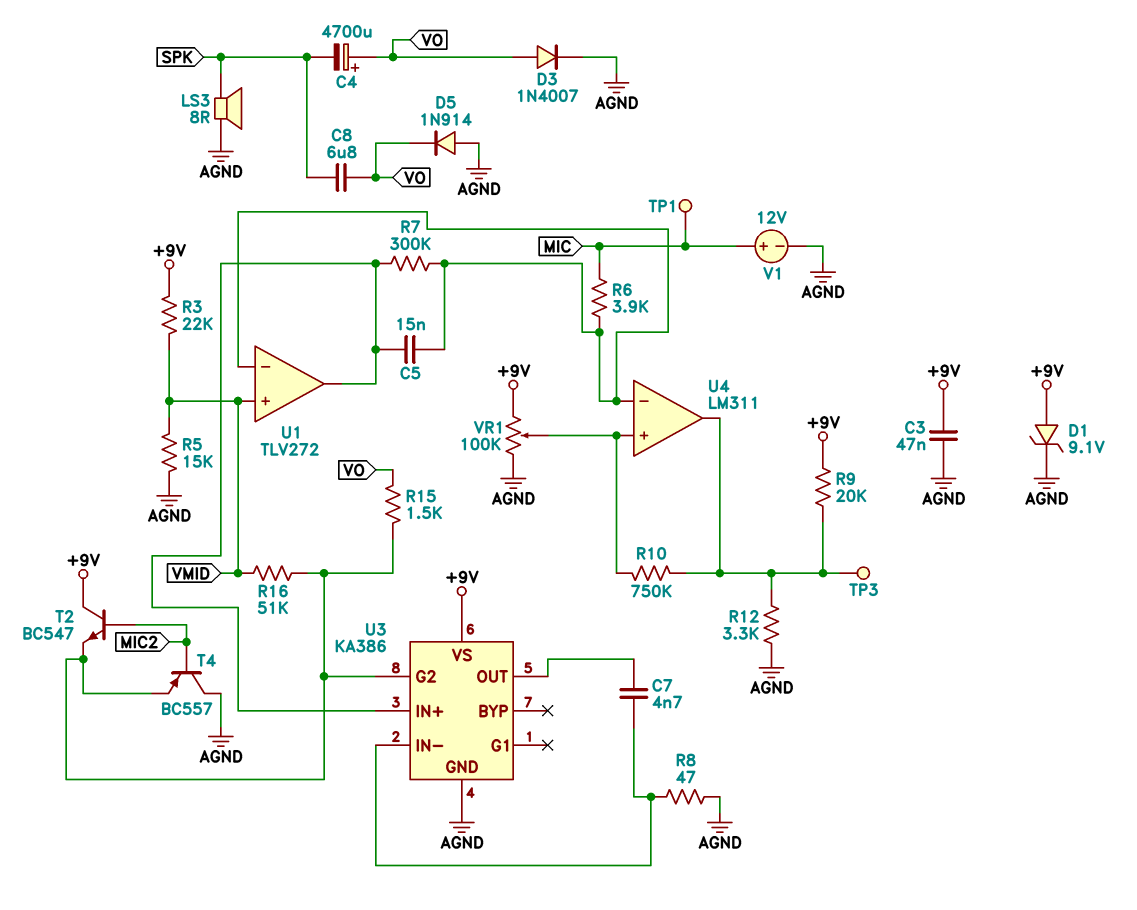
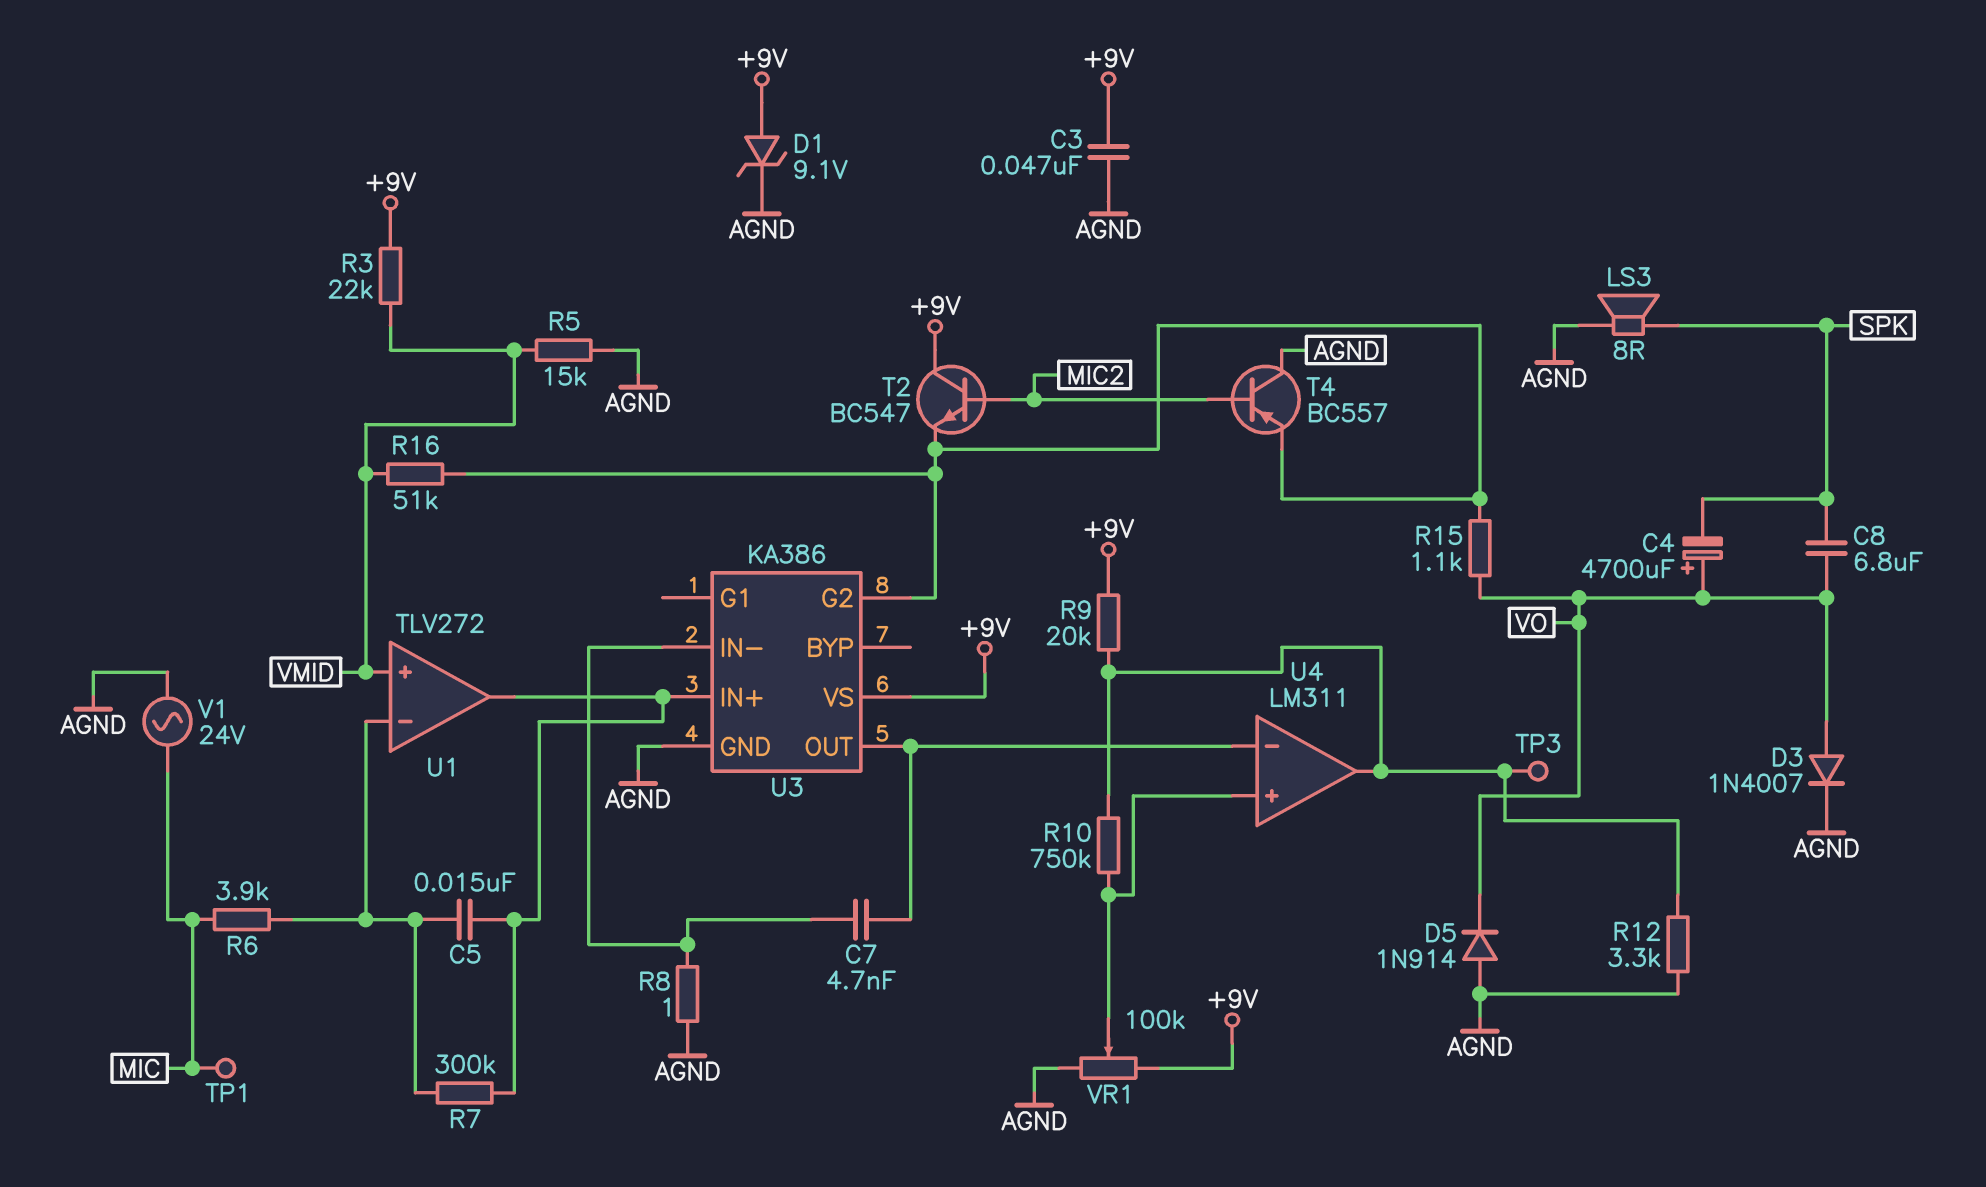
R8: 47 (AGND, U3/IN-) -> 1 (AGND, U3/IN-)
R15: 1.5k (U3/G2, VO) -> 1.1k (U3/G2, VO)
U4 pin in-: U1/in- -> U3/OUT
V1: 12V (plus MIC, minus AGND) -> AC 24V (AGND, MIC)

